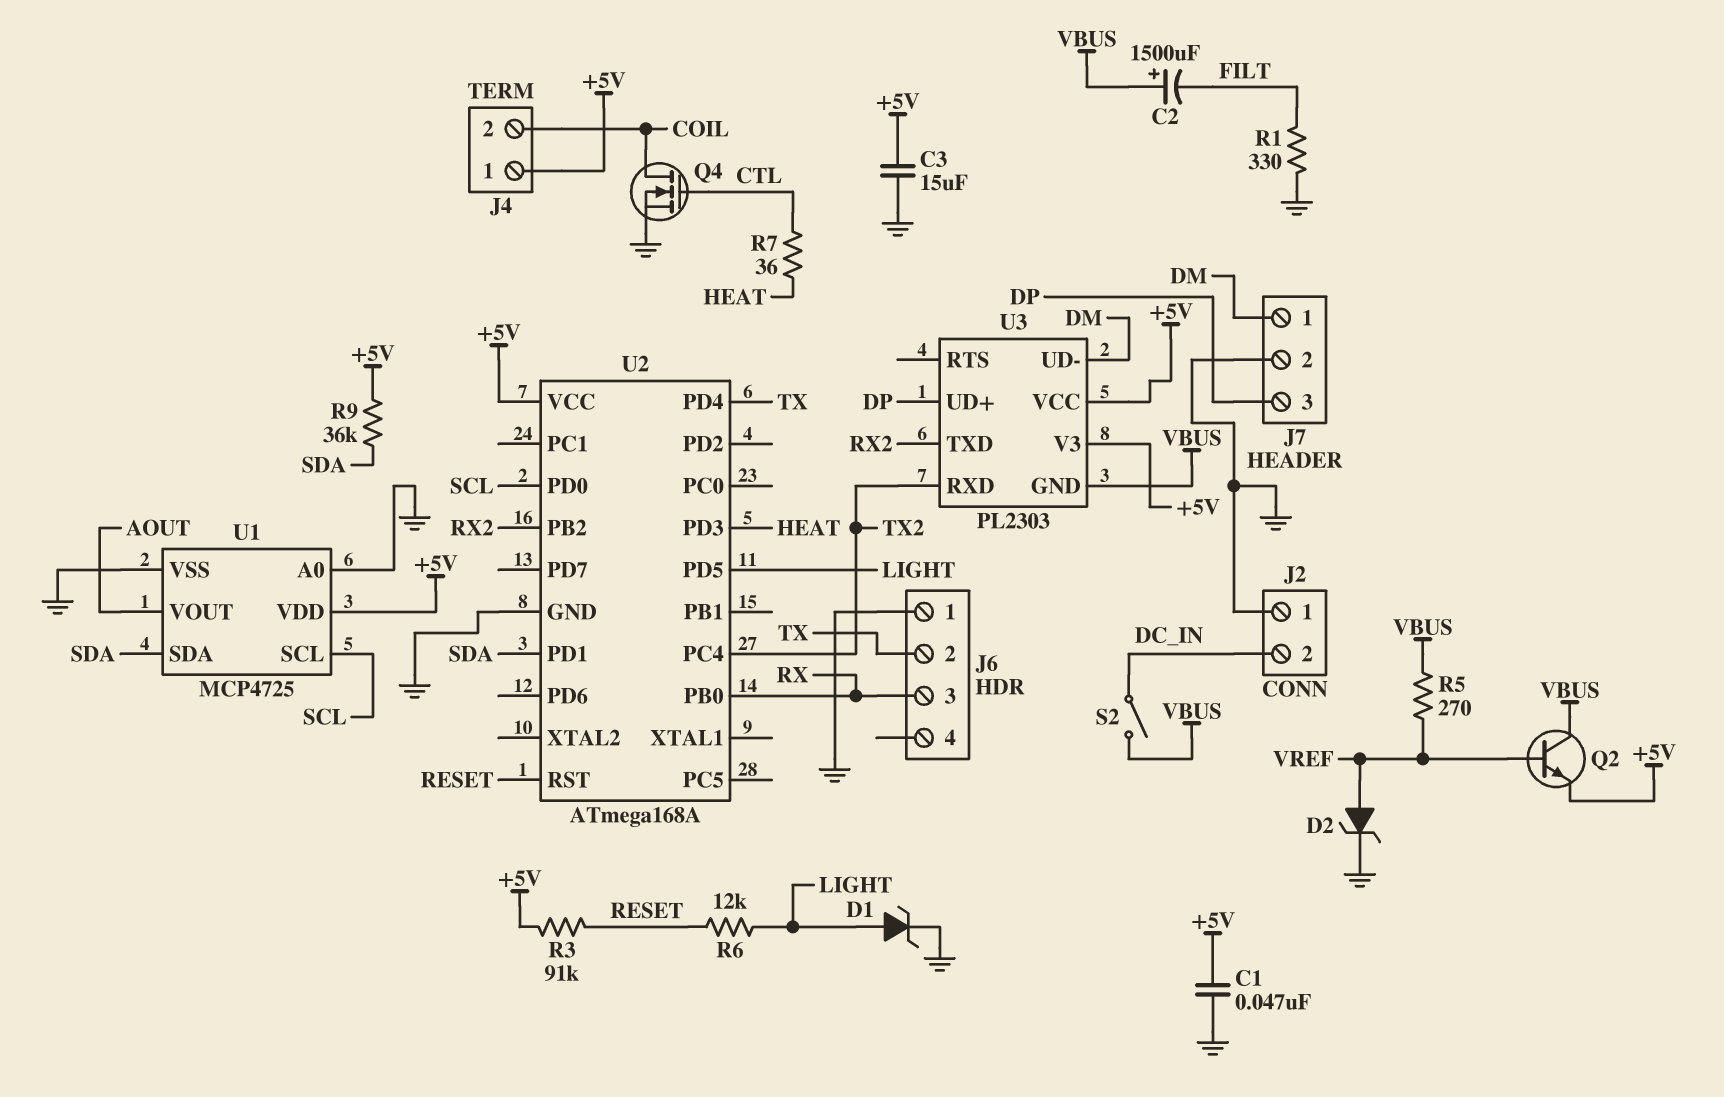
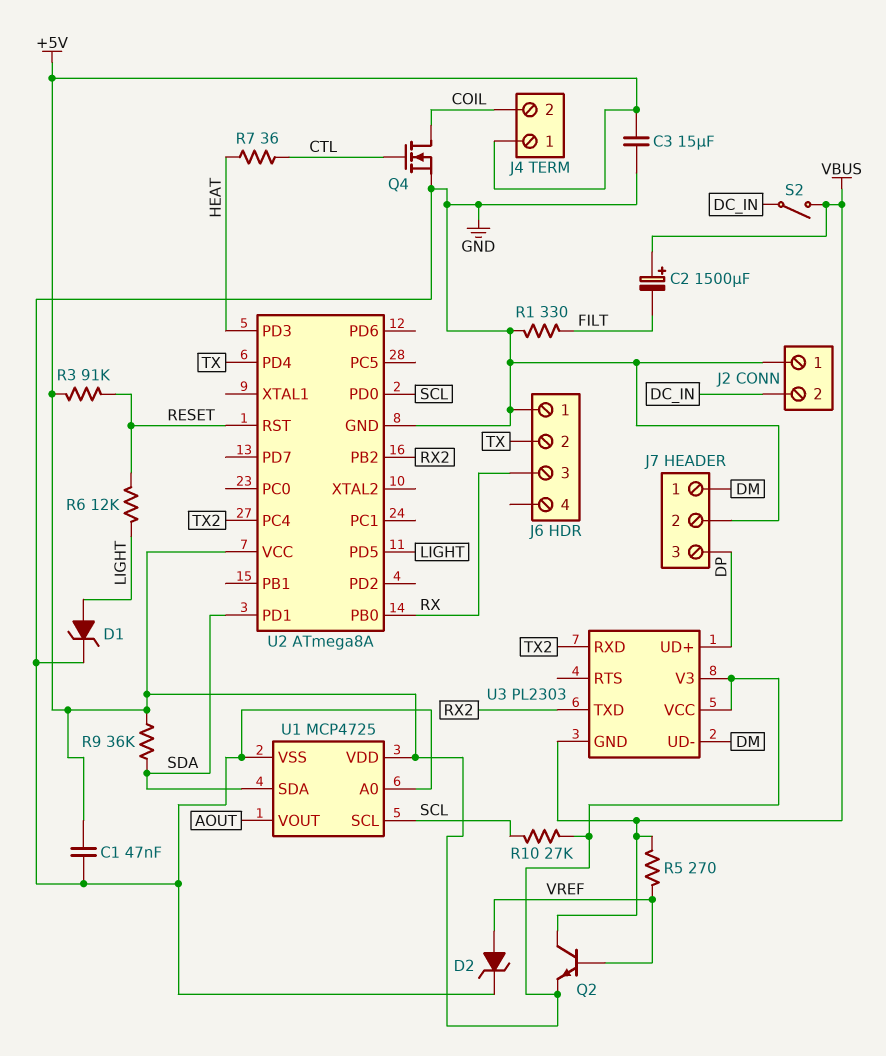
R10: none -> 27k (+5V, SCL)
U2: ATmega168A -> ATmega8A

